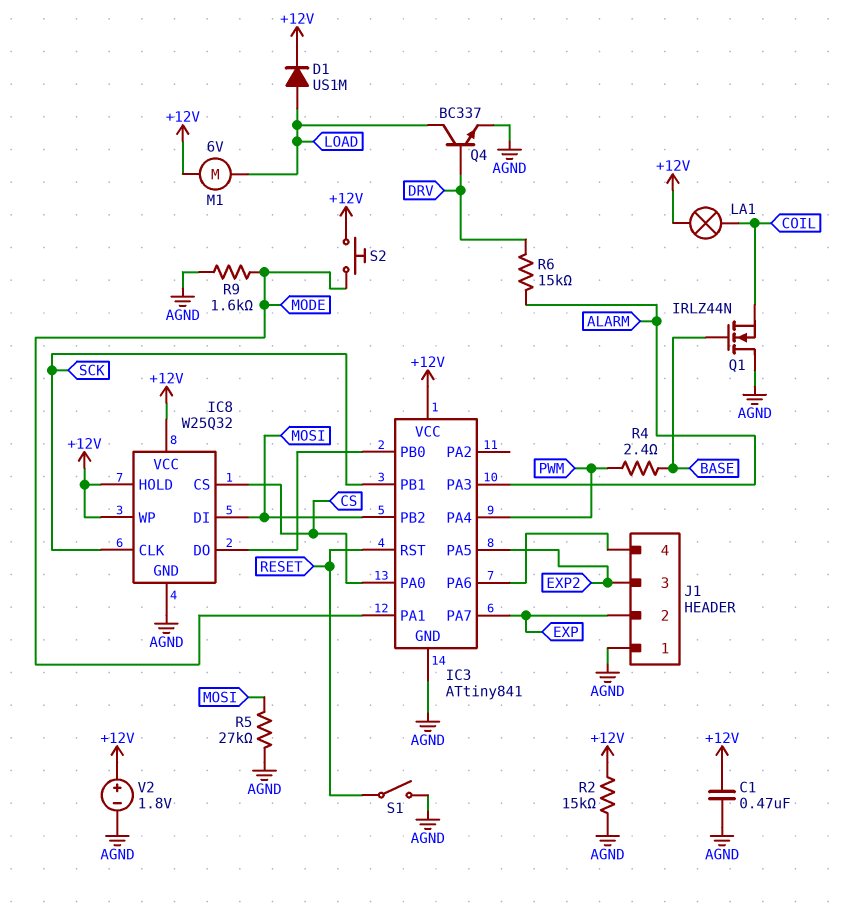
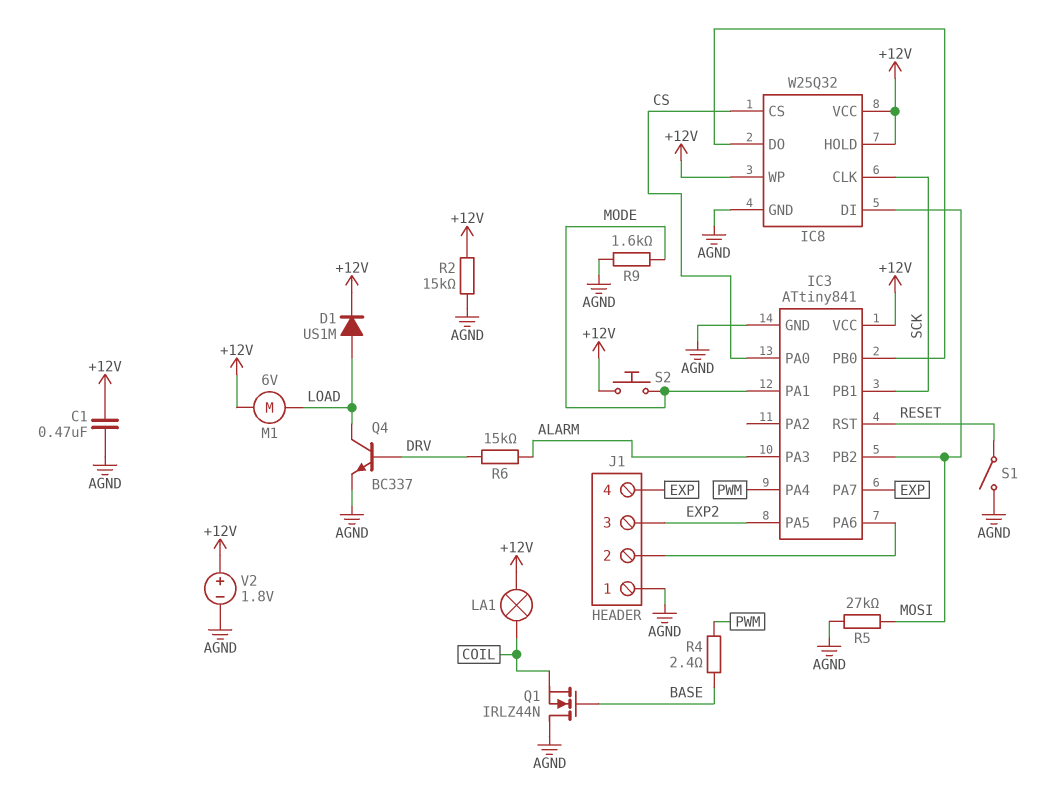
J1 pin 2: EXP -> IC3/PA6
J1 pin 4: IC3/PA6 -> EXP

